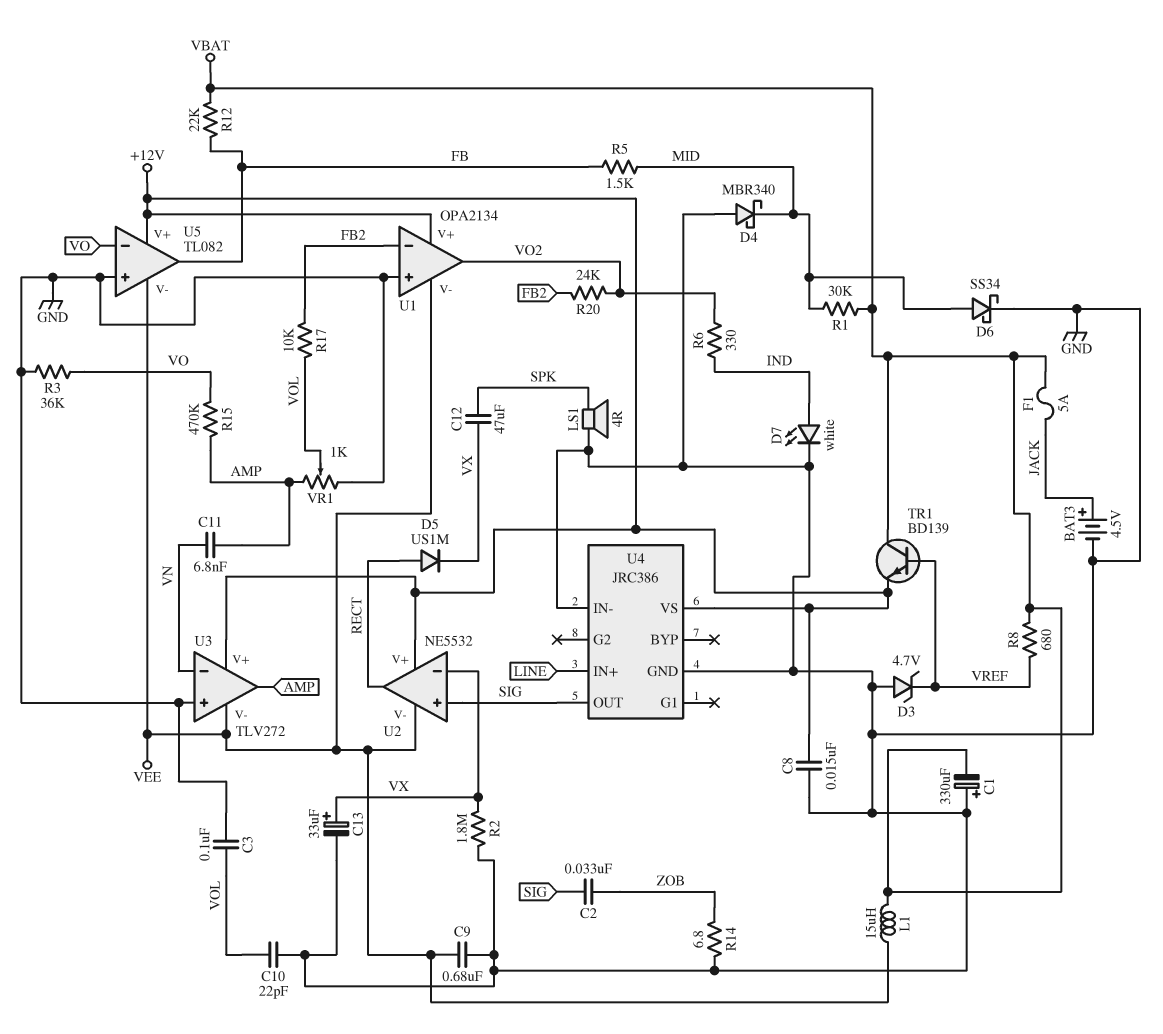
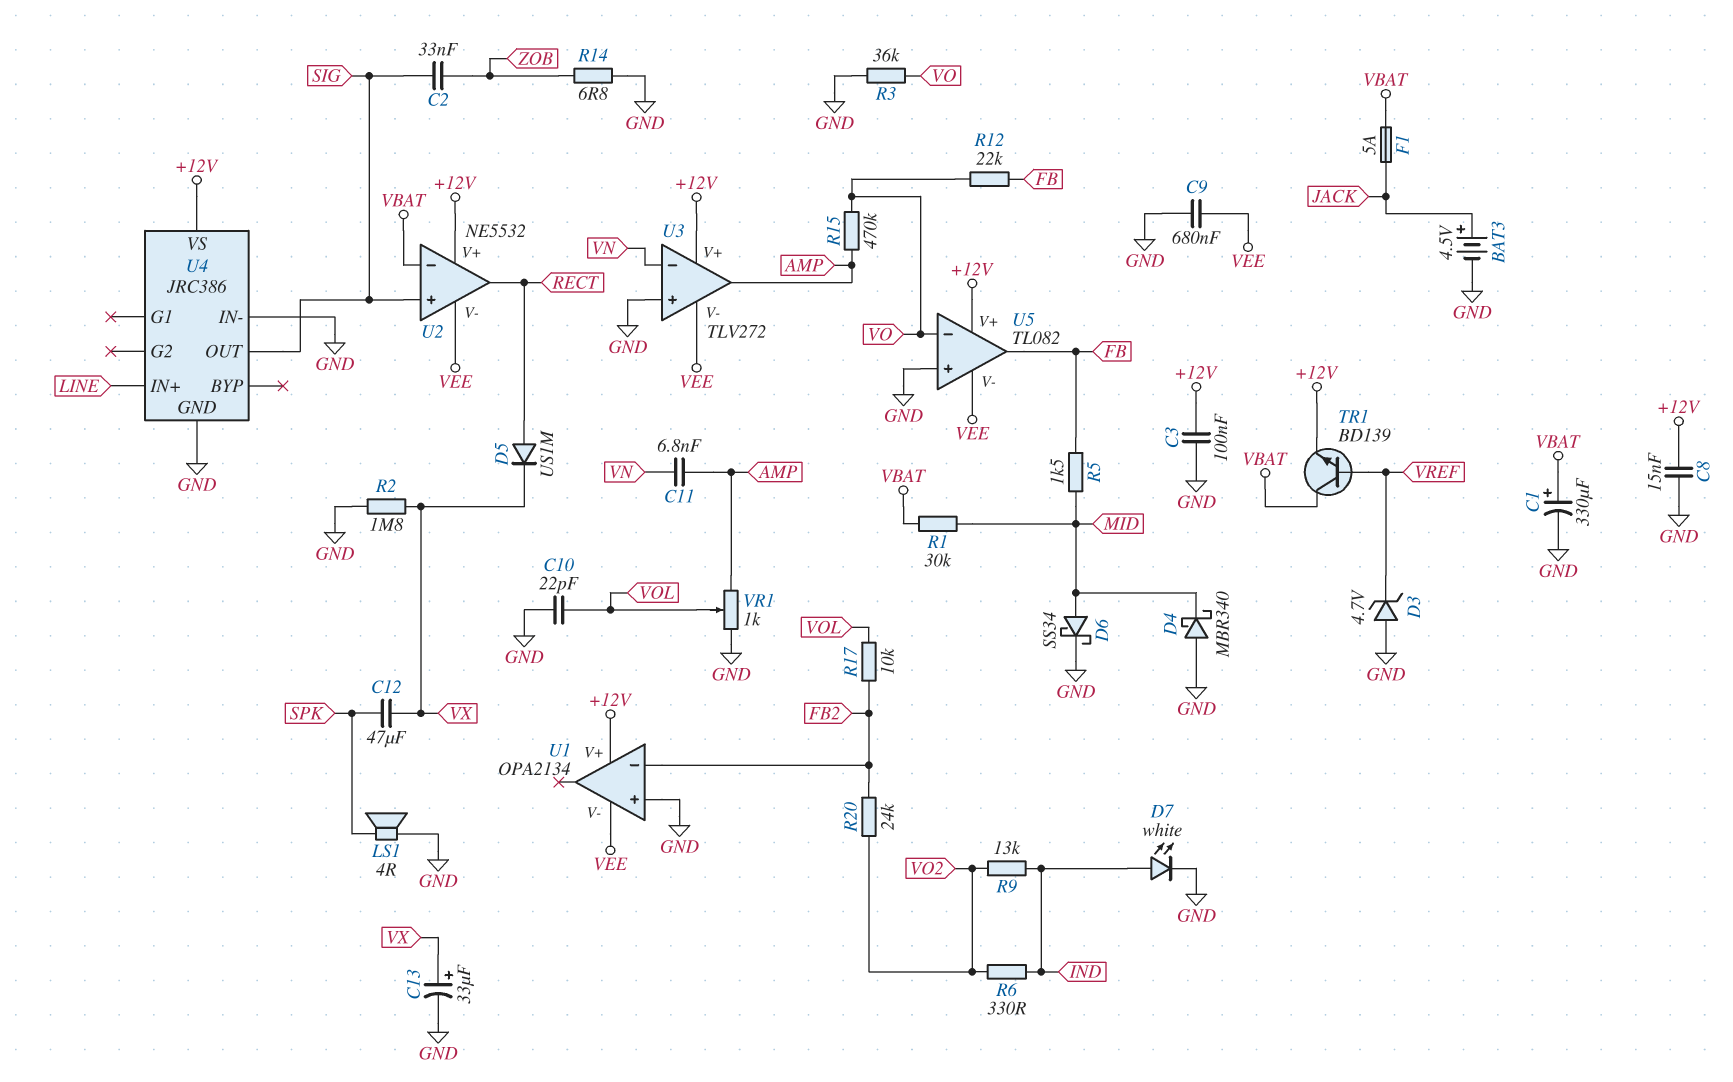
C1: 330uF (plus GND, minus VBAT) -> 330uF (plus VBAT, minus GND)
C3: 100nF (GND, VOL) -> 100nF (+12V, GND)
L1: 15uH (VBAT, VEE) -> none
R8: 680 (VBAT, VREF) -> none
R9: none -> 13k (IND, VO2)
R12: 22k (FB, VBAT) -> 22k (FB, VO)
U1 pin out: VO2 -> none
U2 pin in-: VX -> VBAT

